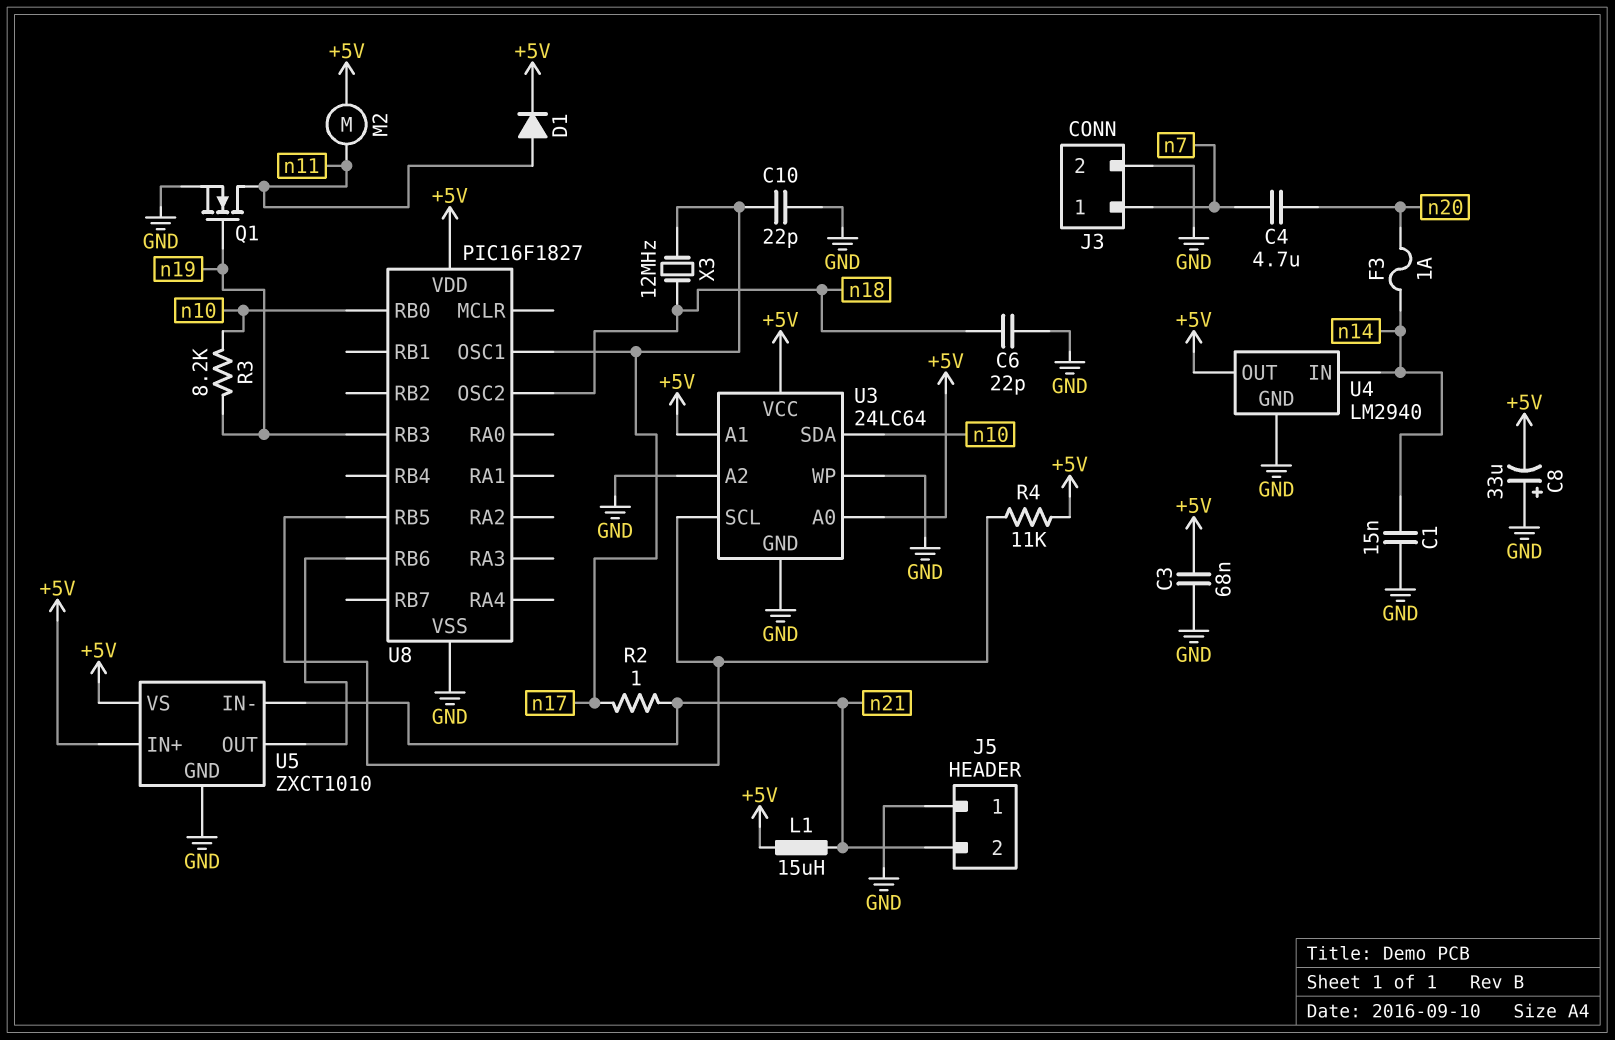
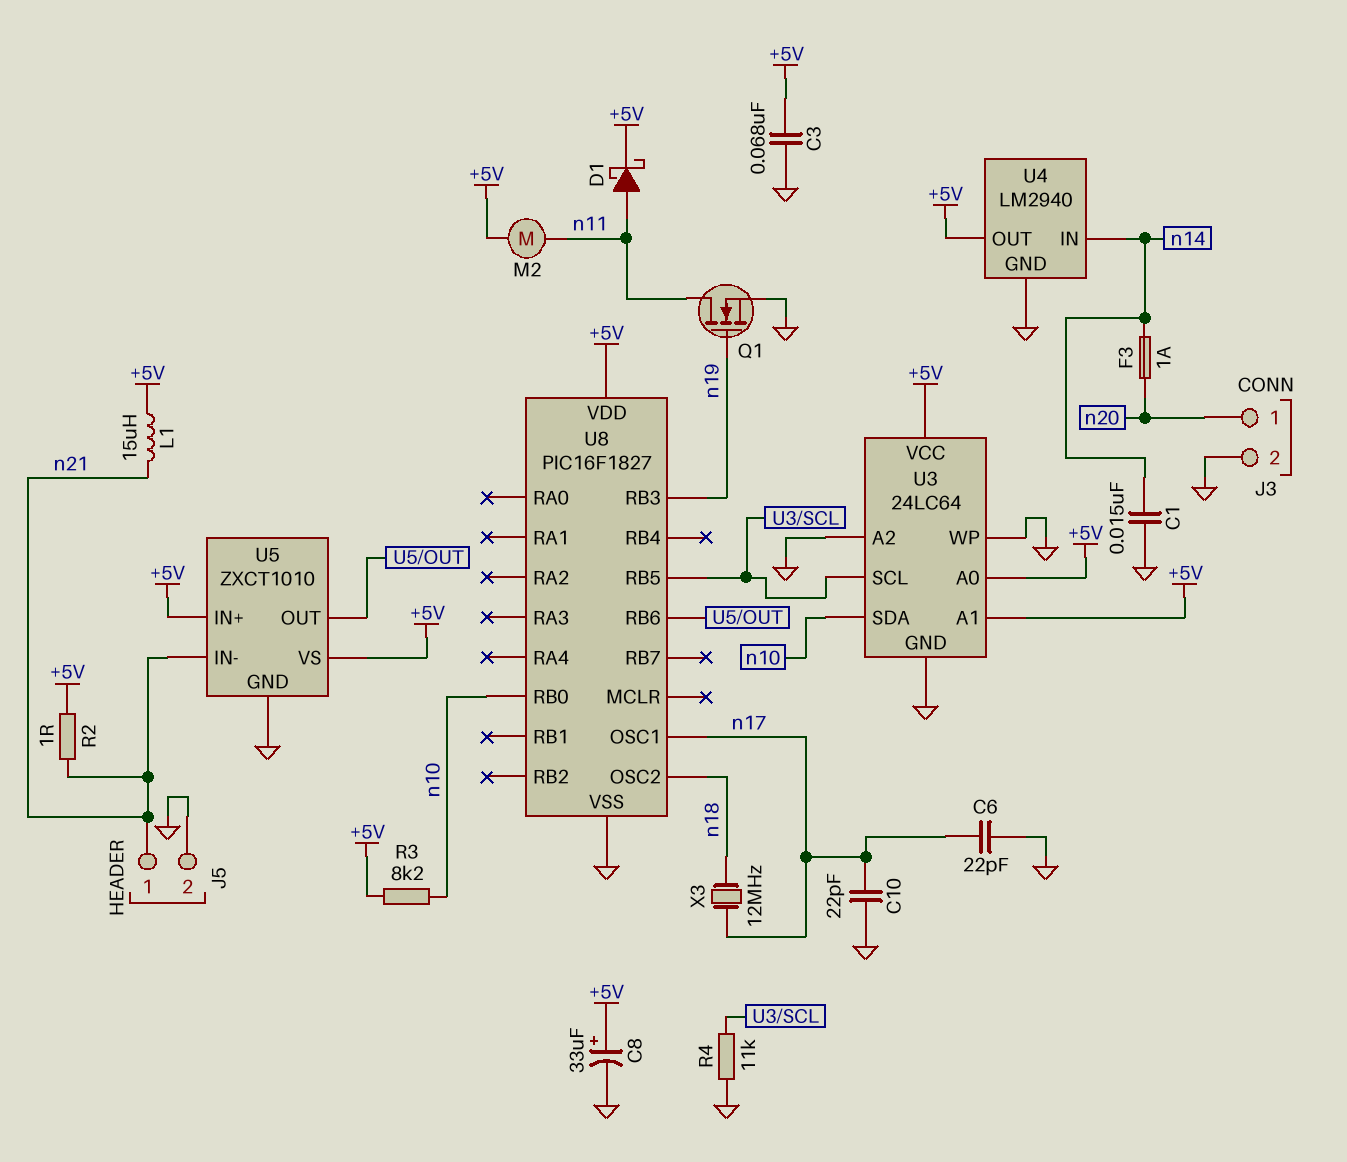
C4: 4.7uF (n7, n20) -> none
C6: 22pF (GND, n18) -> 22pF (GND, n17)
C8: 33uF (plus GND, minus +5V) -> 33uF (plus +5V, minus GND)
D1: diode (A n11, K +5V) -> schottky (A n11, K +5V)
J3 pin 1: n7 -> n20
J5 pin 1: GND -> n21
J5 pin 2: n21 -> GND
R2: 1 (n17, n21) -> 1 (+5V, n21)
R3: 8.2k (n10, n19) -> 8.2k (+5V, n10)
R4: 11k (+5V, U3/SCL) -> 11k (GND, U3/SCL)

